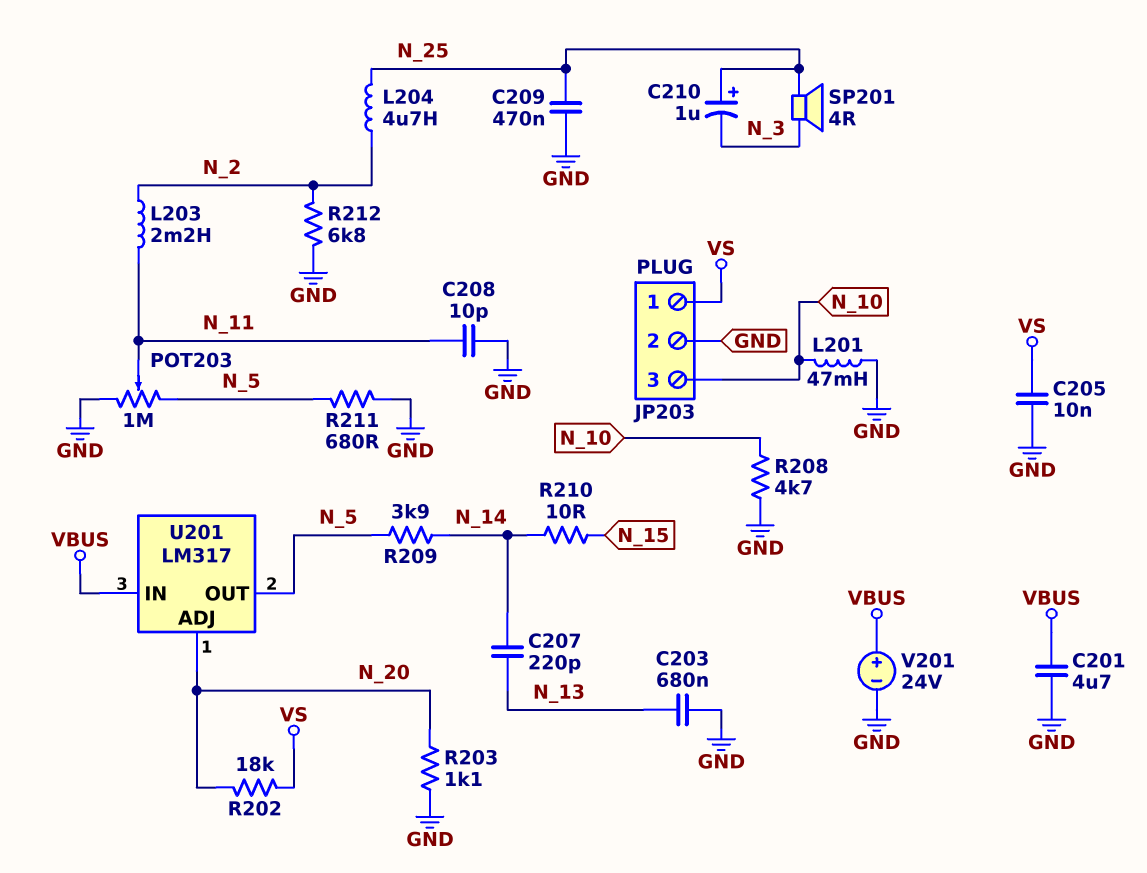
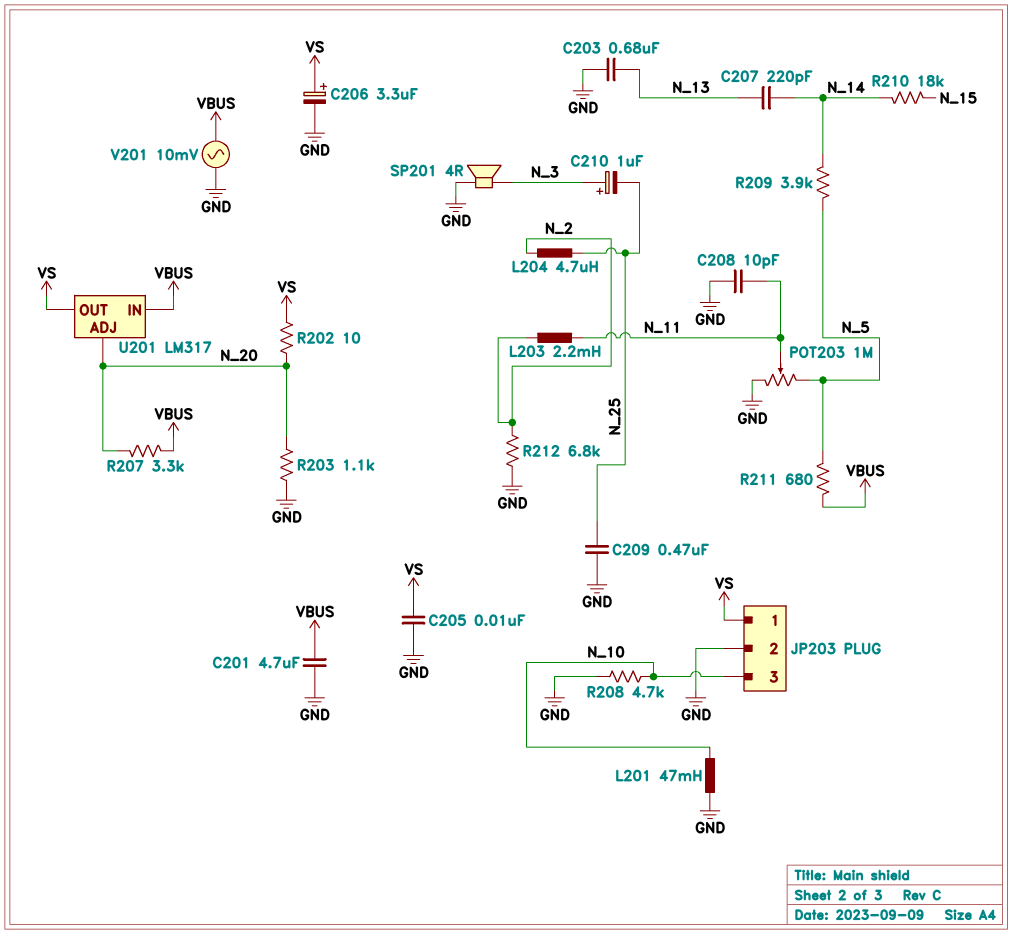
C206: none -> 3.3uF (plus VS, minus GND)
C210: 1uF (plus N_25, minus N_3) -> 1uF (plus N_3, minus N_25)
R202: 18k (N_20, VS) -> 10 (N_20, VS)
R207: none -> 3.3k (N_20, VBUS)
R210: 10 (N_14, N_15) -> 18k (N_14, N_15)
R211: 680 (GND, N_5) -> 680 (N_5, VBUS)
SP201: speaker 4R (N_3, N_25) -> speaker 4R (GND, N_3)
U201 pin OUT: N_5 -> VS
V201: 24V (plus VBUS, minus GND) -> AC 10mV (GND, VBUS)

